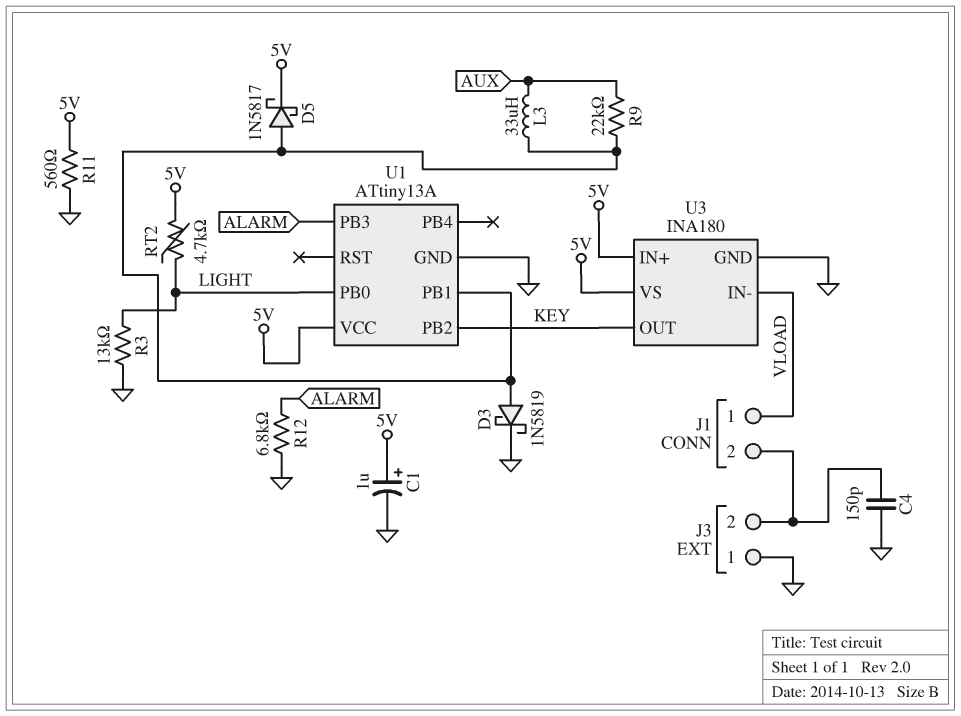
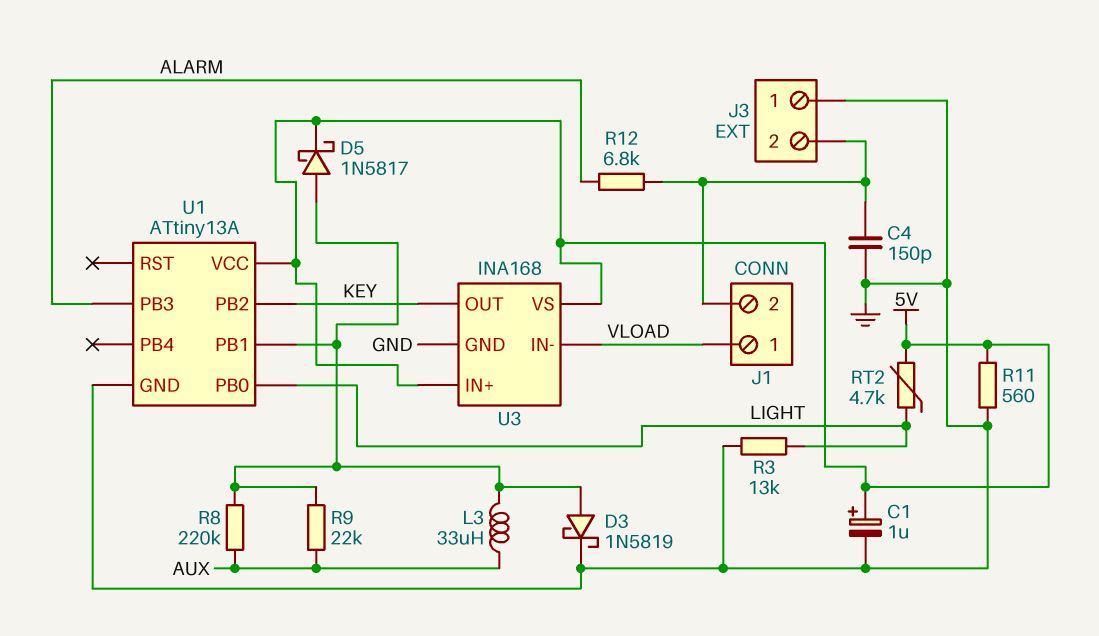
R8: none -> 220k (AUX, U1/PB1)
R12: 6.8k (ALARM, GND) -> 6.8k (ALARM, J1/2)
U3: INA180 -> INA168

